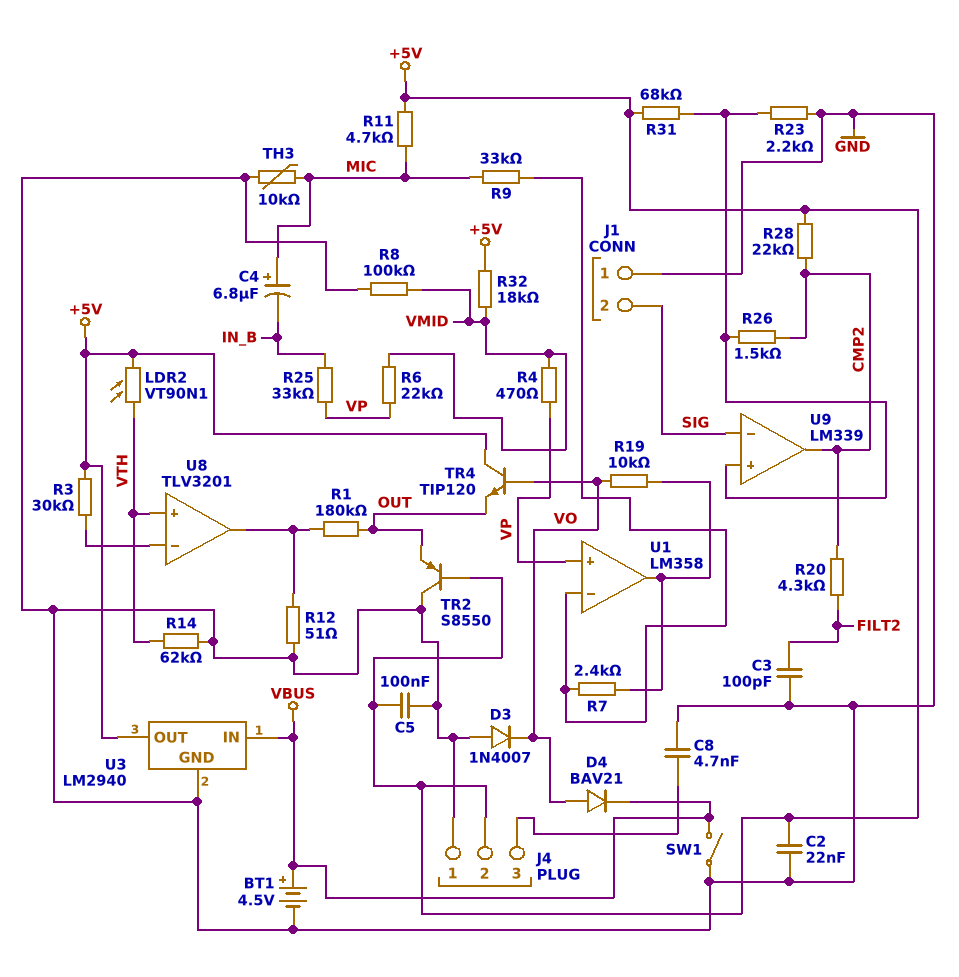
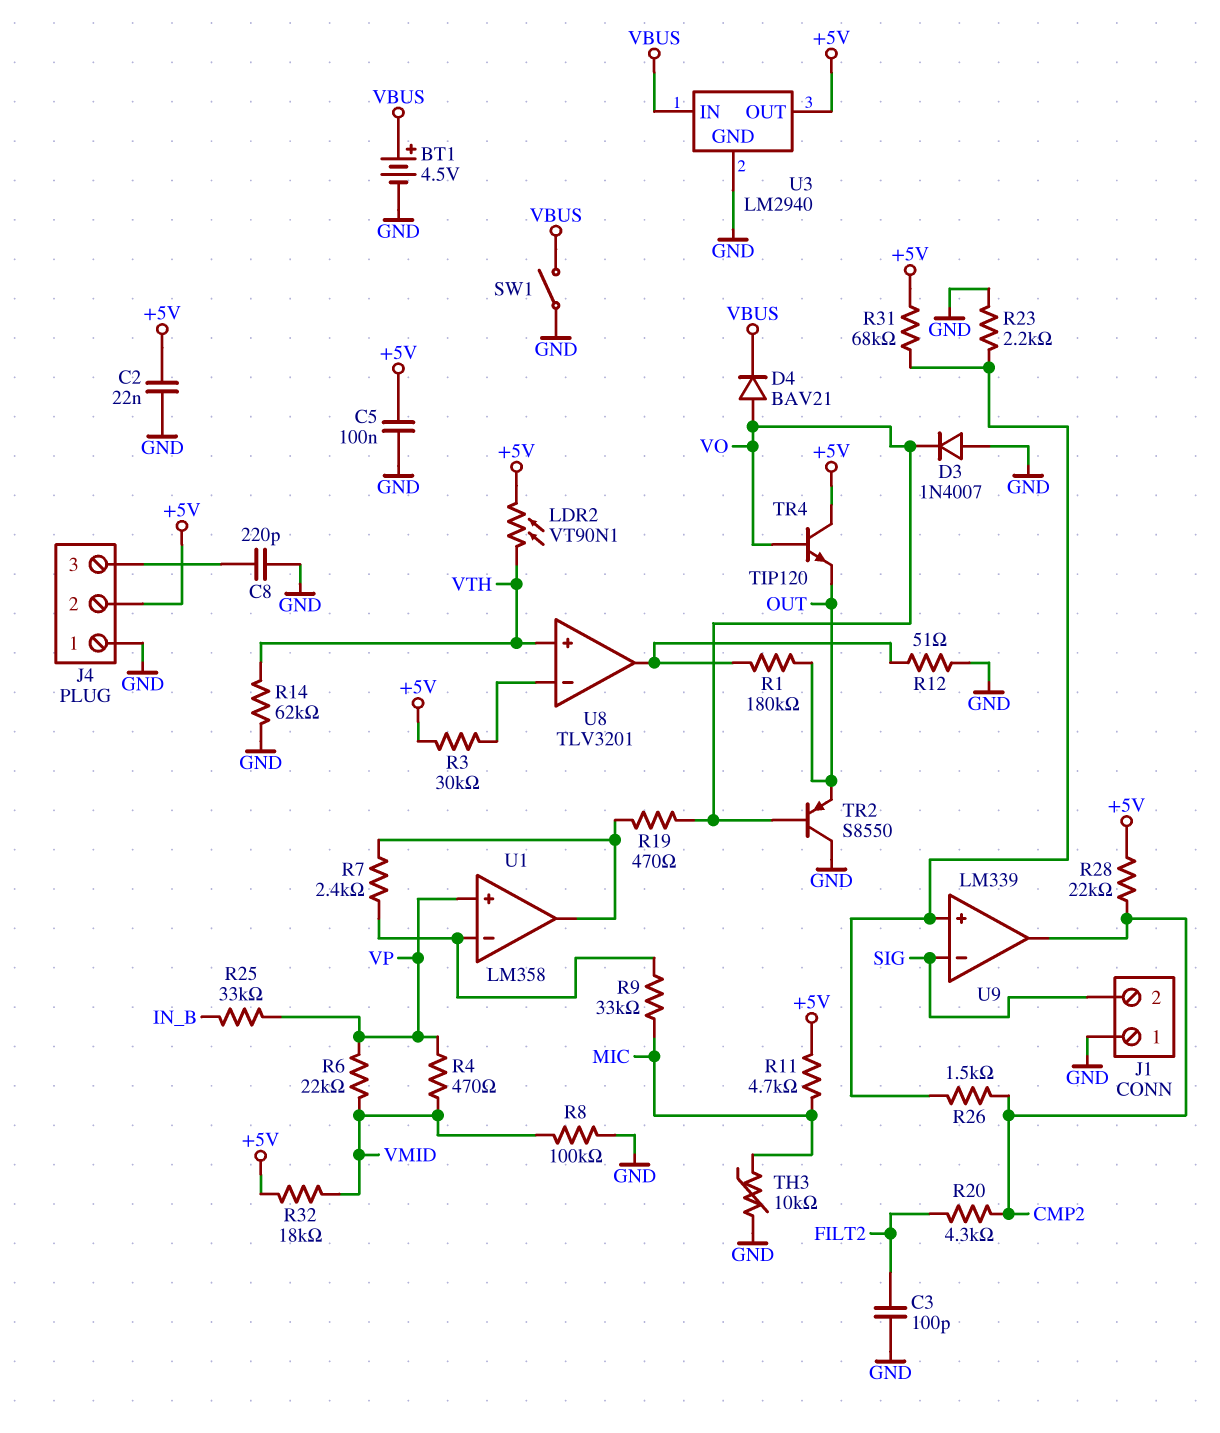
C4: 6.8uF (plus MIC, minus IN_B) -> none
C8: 4.7nF (GND, J4/3) -> 220pF (GND, J4/3)
R19: 10k (U1/out, VO) -> 470 (U1/out, VO)
TR2: PNP S8550 (B +5V, C GND, E OUT) -> PNP S8550 (B VO, C GND, E OUT)

